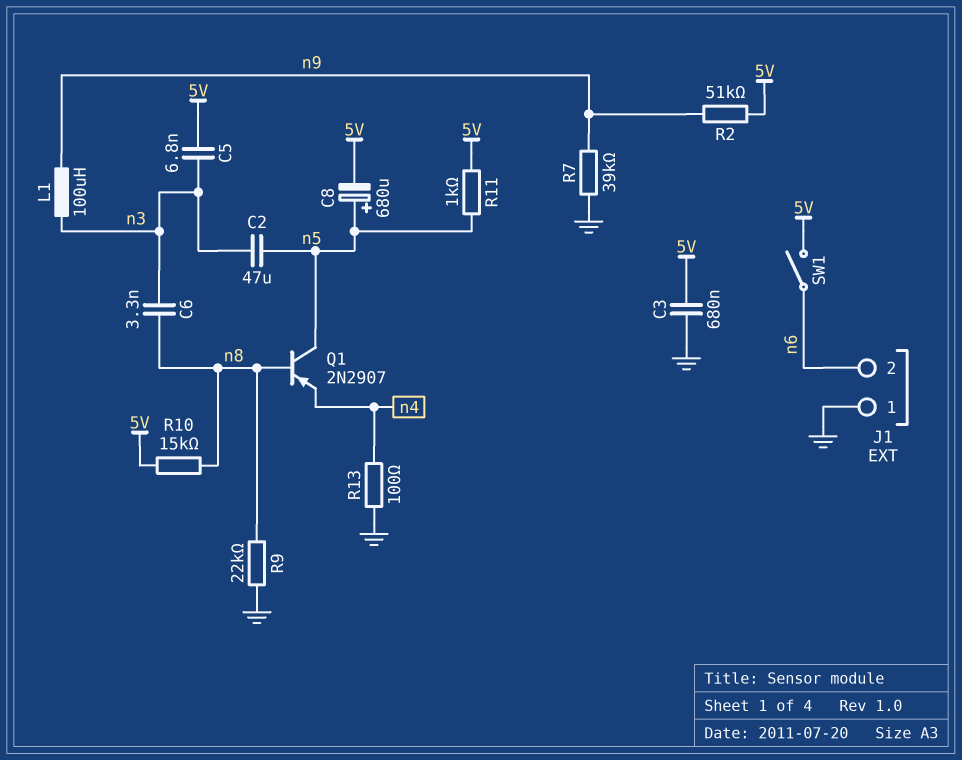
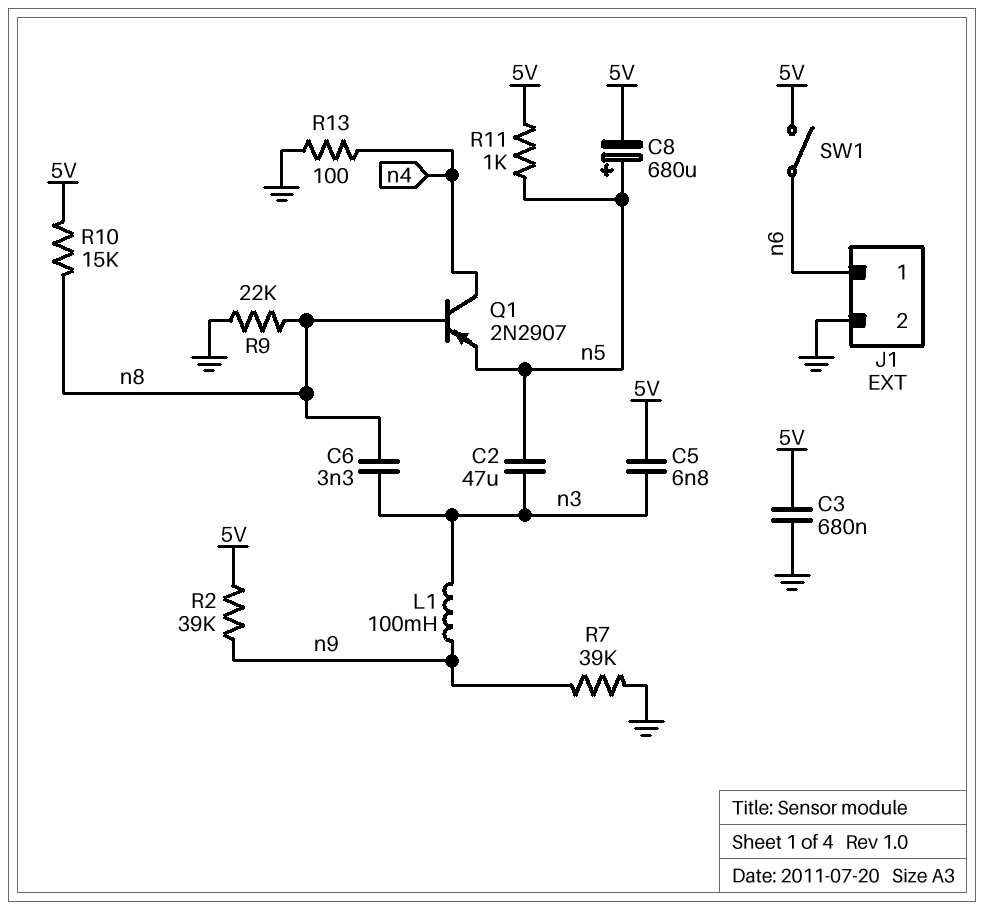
J1 pin 1: GND -> n6
J1 pin 2: n6 -> GND
L1: 100uH (n3, n9) -> 100mH (n3, n9)
Q1: PNP 2N2907 (B n8, C n5, E n4) -> PNP 2N2907 (B n8, C n4, E n5)
R2: 51k (5V, n9) -> 39k (5V, n9)

